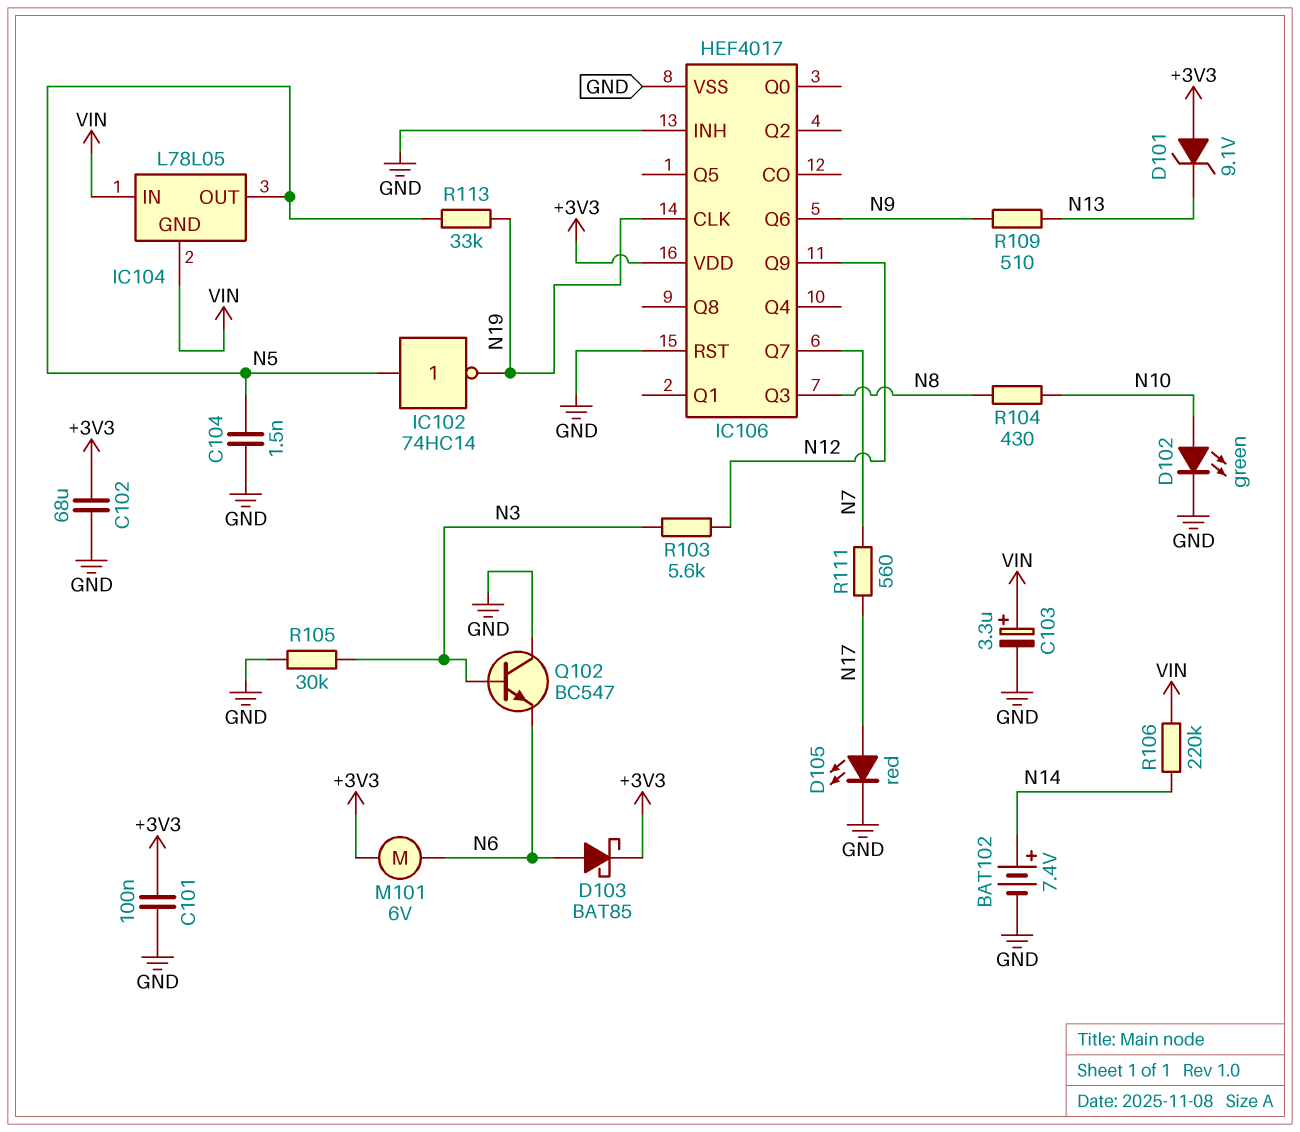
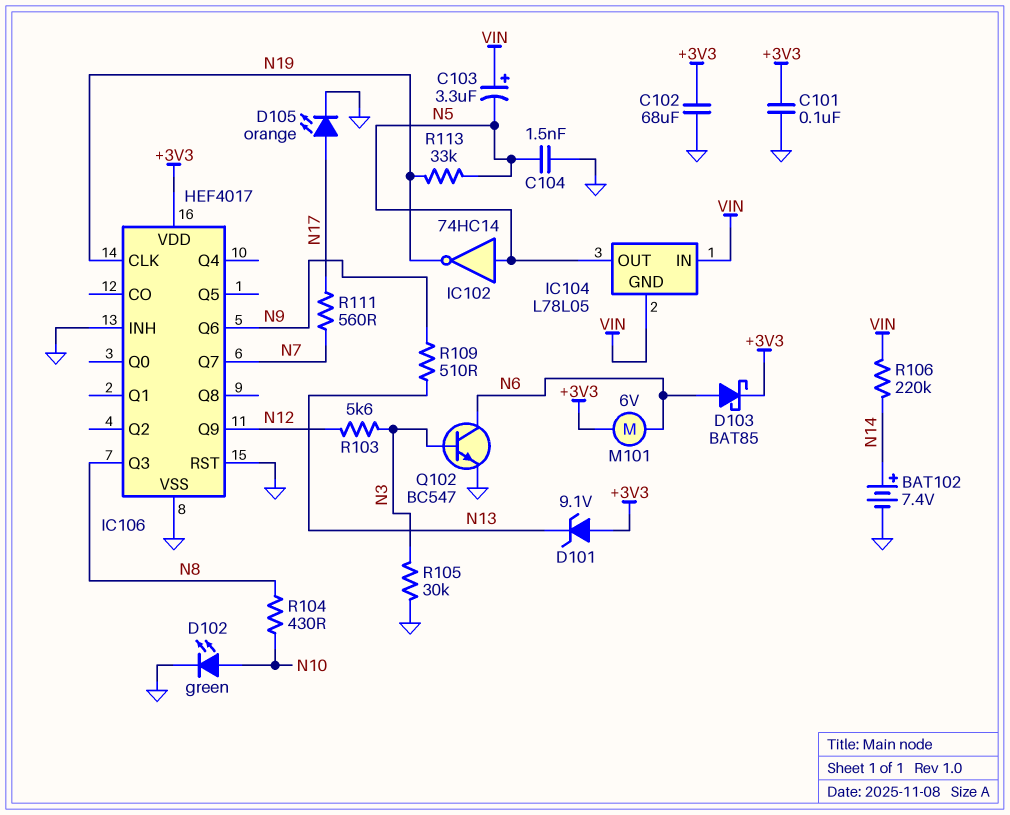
C103: 3.3uF (plus VIN, minus GND) -> 3.3uF (plus VIN, minus N5)
D105: LED red (A N17, K GND) -> LED orange (A N17, K GND)
Q102: NPN BC547 (B N3, C GND, E N6) -> NPN BC547 (B N3, C N6, E GND)

